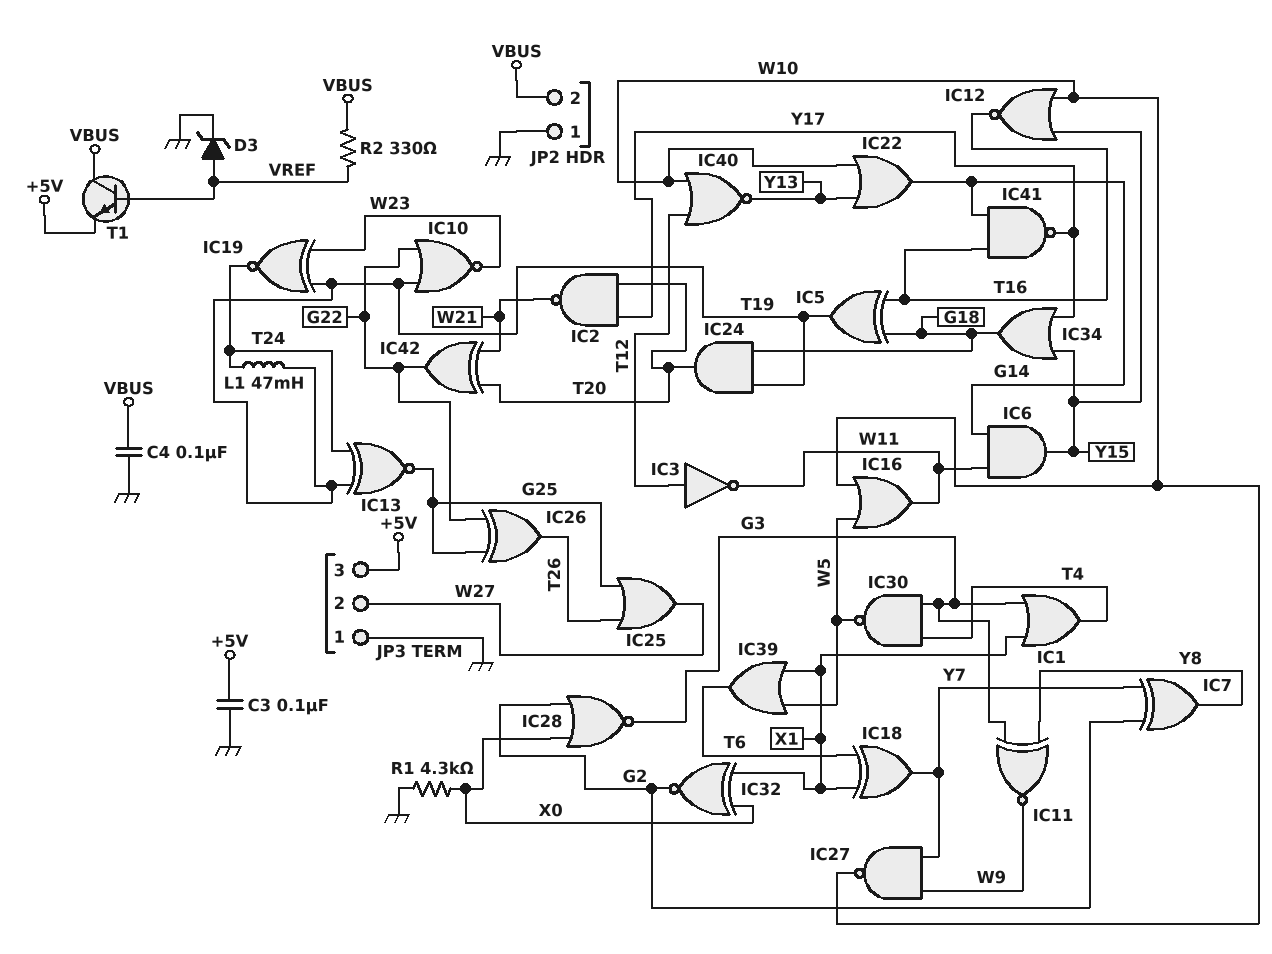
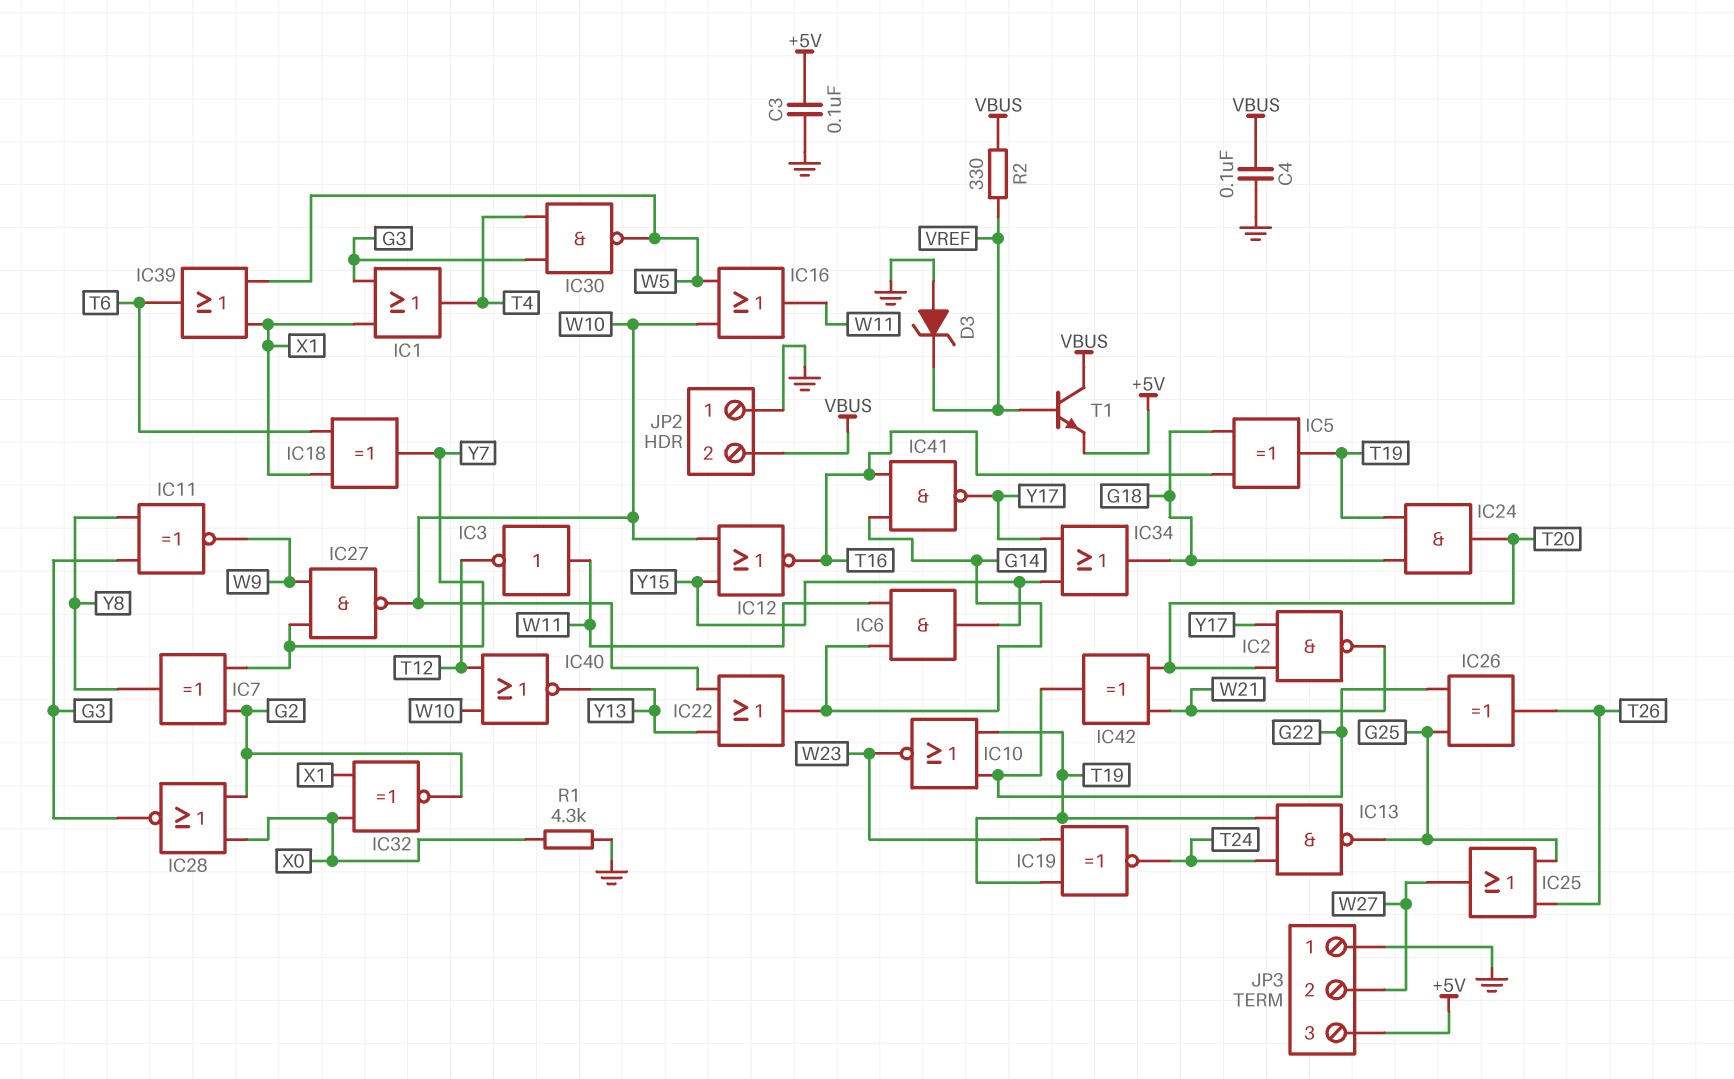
D3: zener (A VREF, K GND) -> zener (A GND, K VREF)
IC3: NOT (in T12, out W11) -> NOT (in W11, out T12)
IC13: XNOR (in T19, in T24, out G25) -> NAND (in T19, in T24, out G25)
L1: 47mH (T19, T24) -> none

